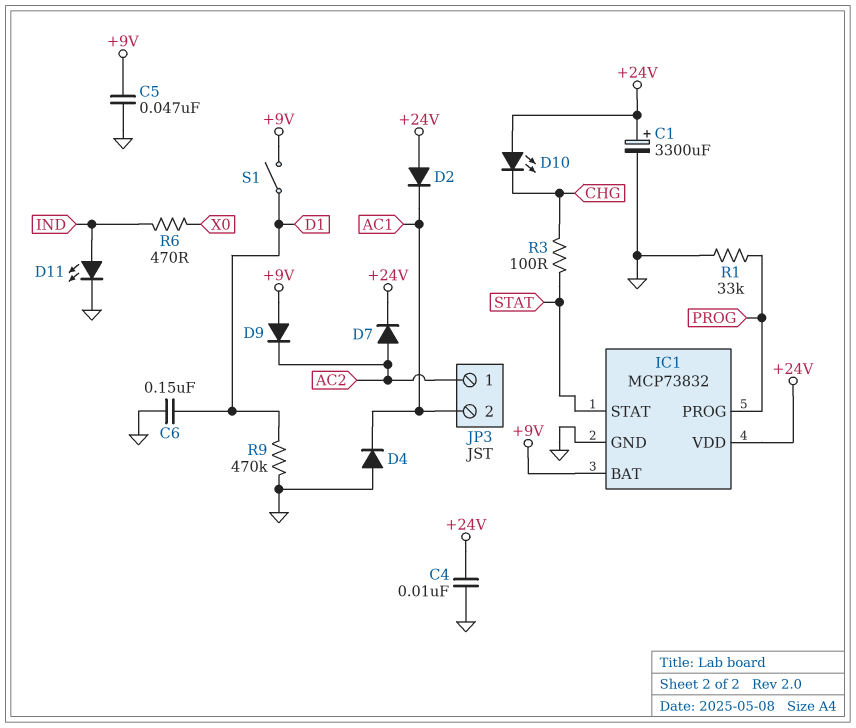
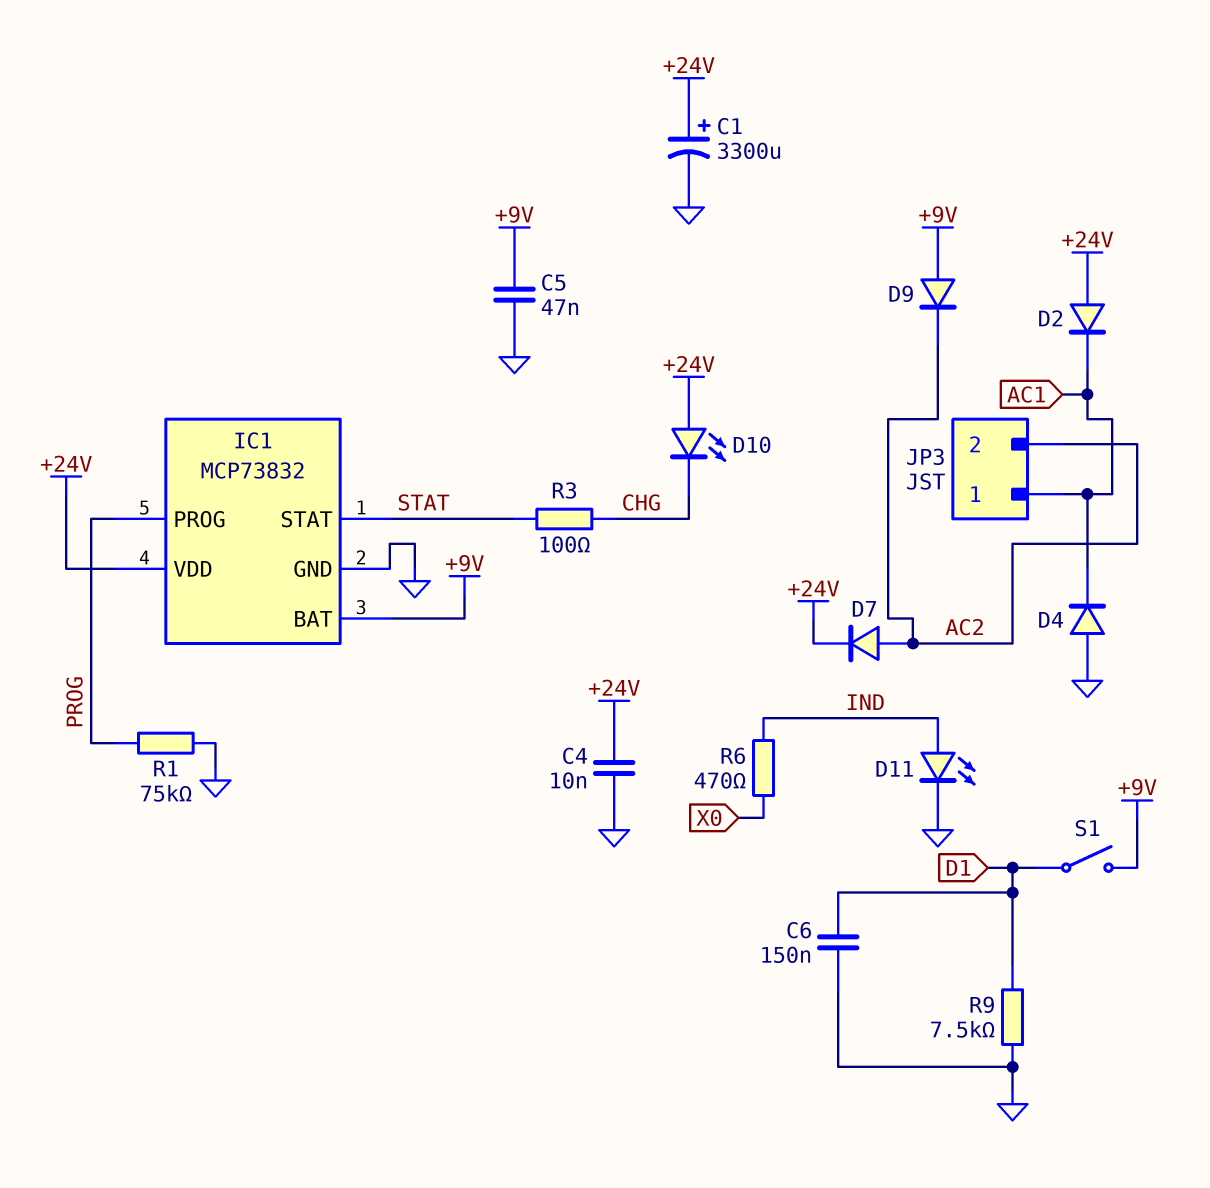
JP3 pin 1: AC2 -> AC1
JP3 pin 2: AC1 -> AC2
R1: 33k (GND, PROG) -> 75k (GND, PROG)
R9: 470k (D1, GND) -> 7.5k (D1, GND)

